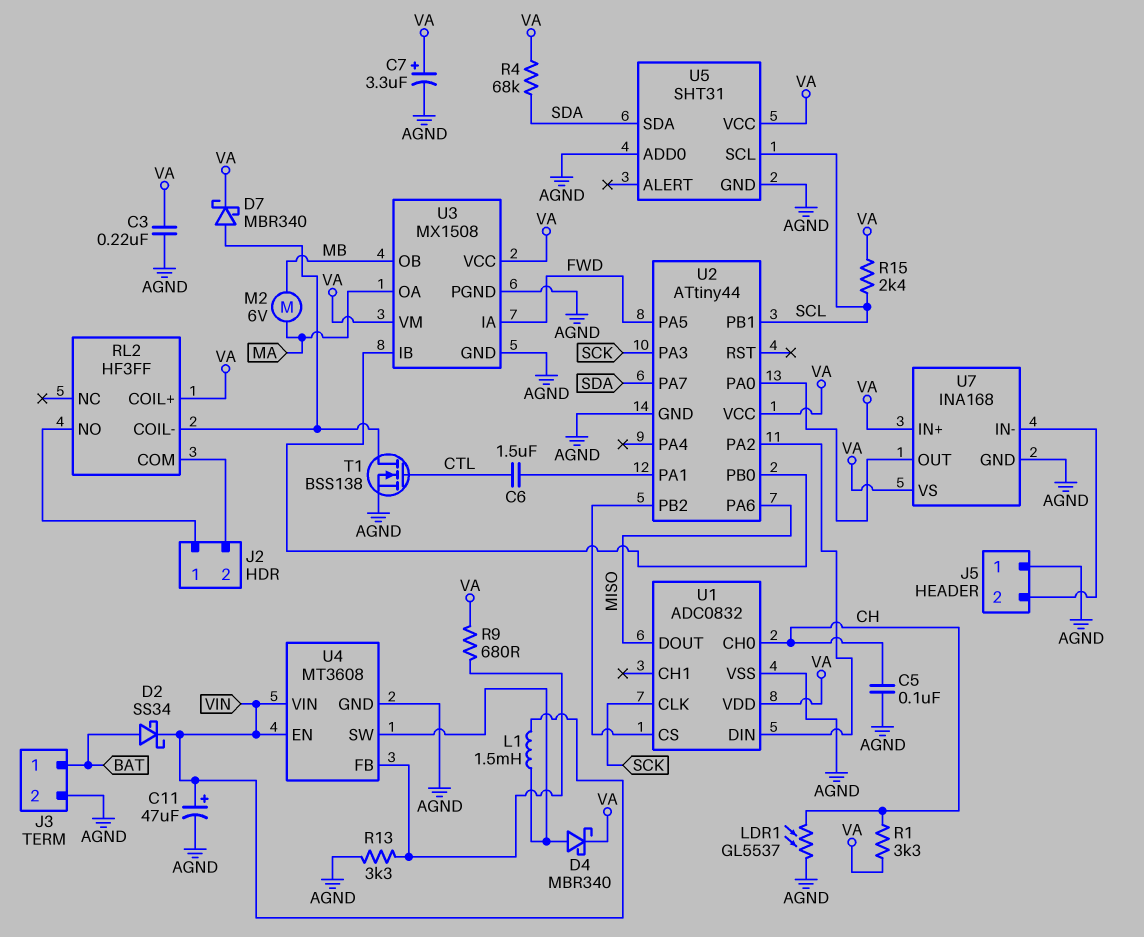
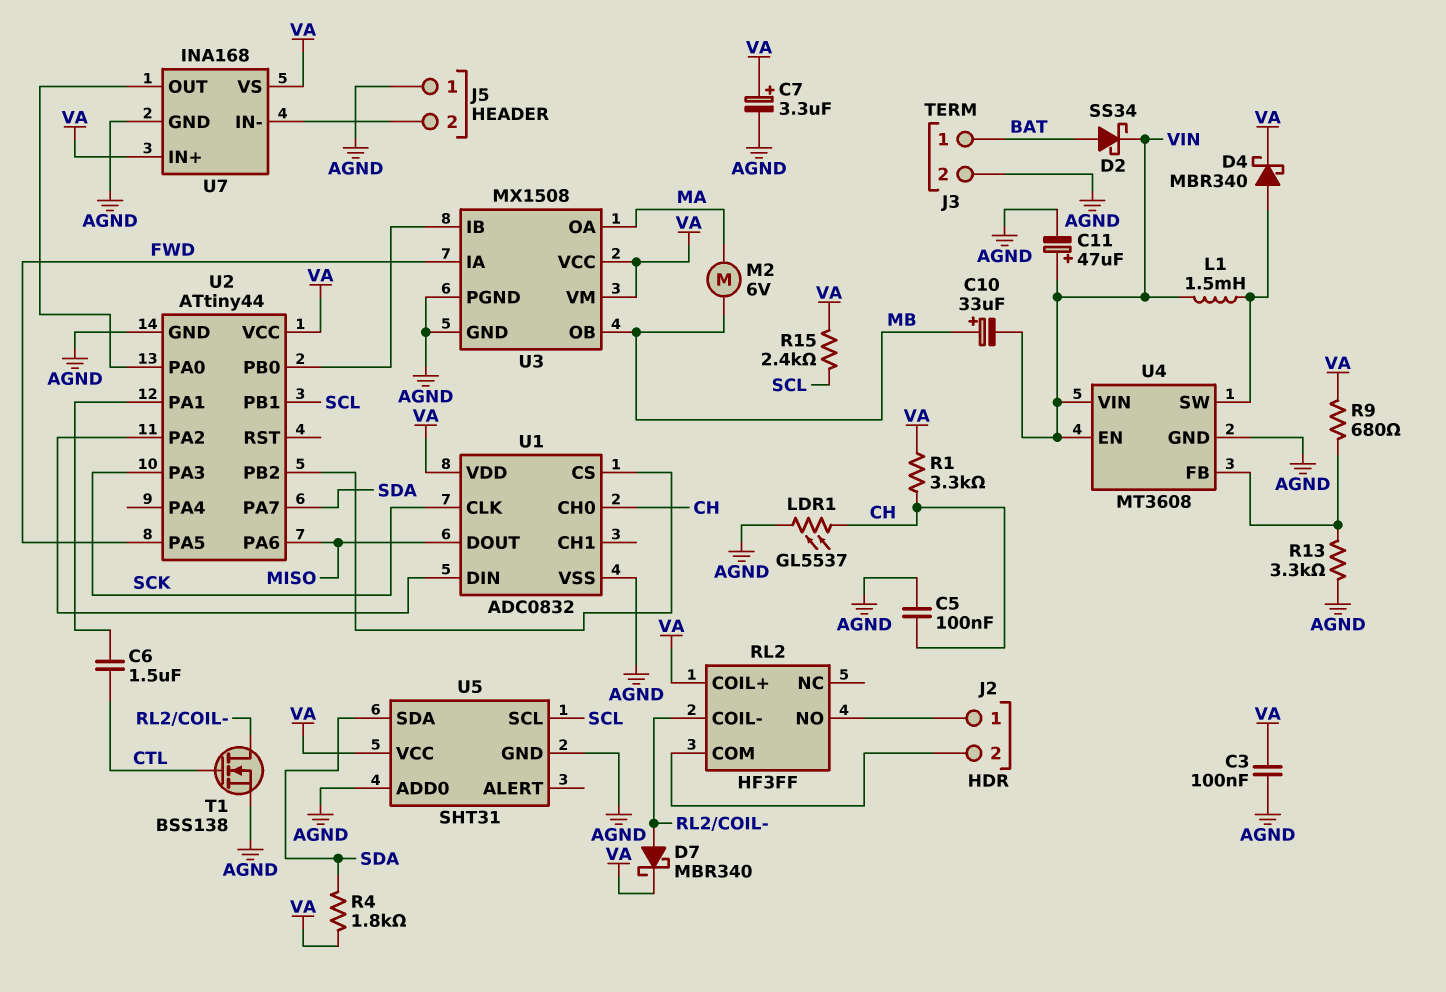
C3: 220nF (AGND, VA) -> 100nF (AGND, VA)
C10: none -> 33uF (plus MB, minus VIN)
R4: 68k (SDA, VA) -> 1.8k (SDA, VA)

